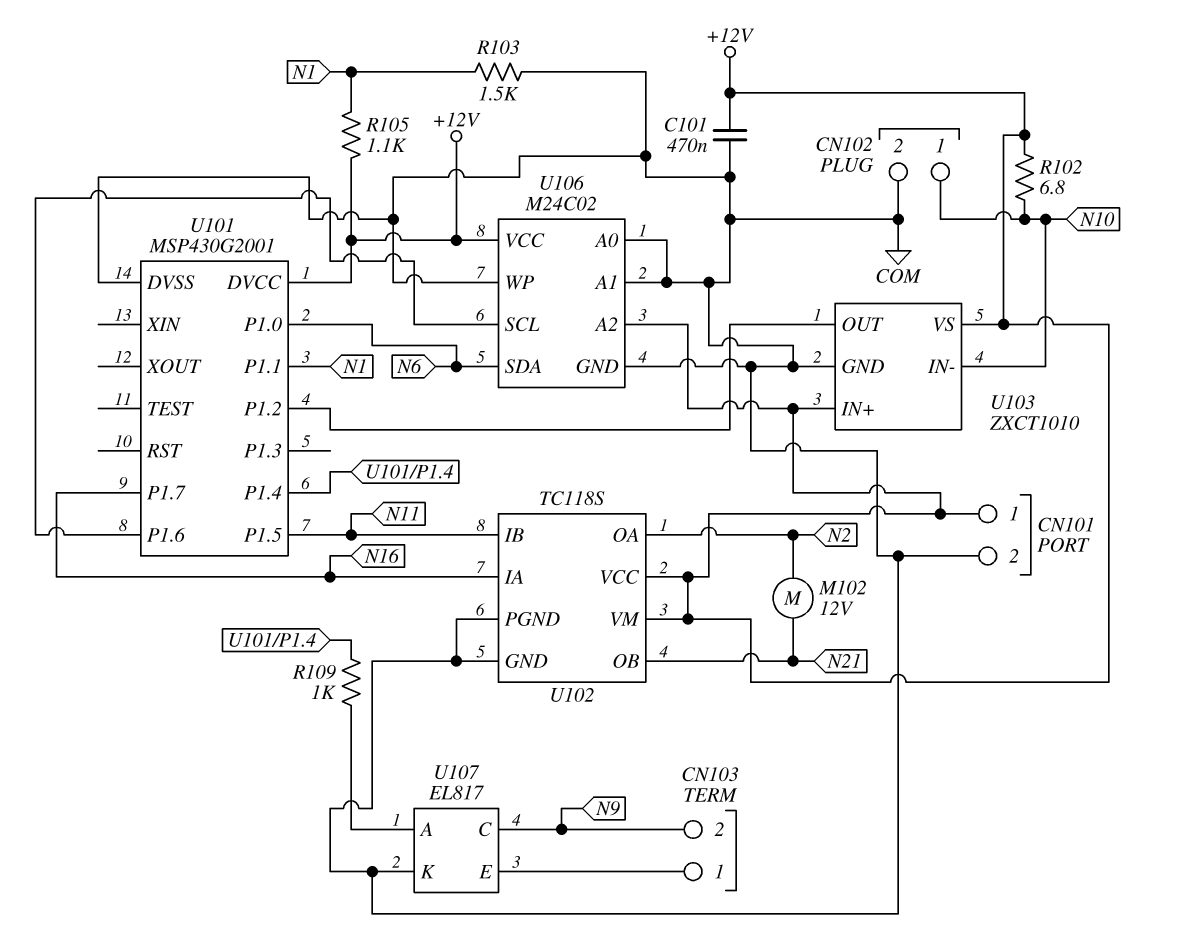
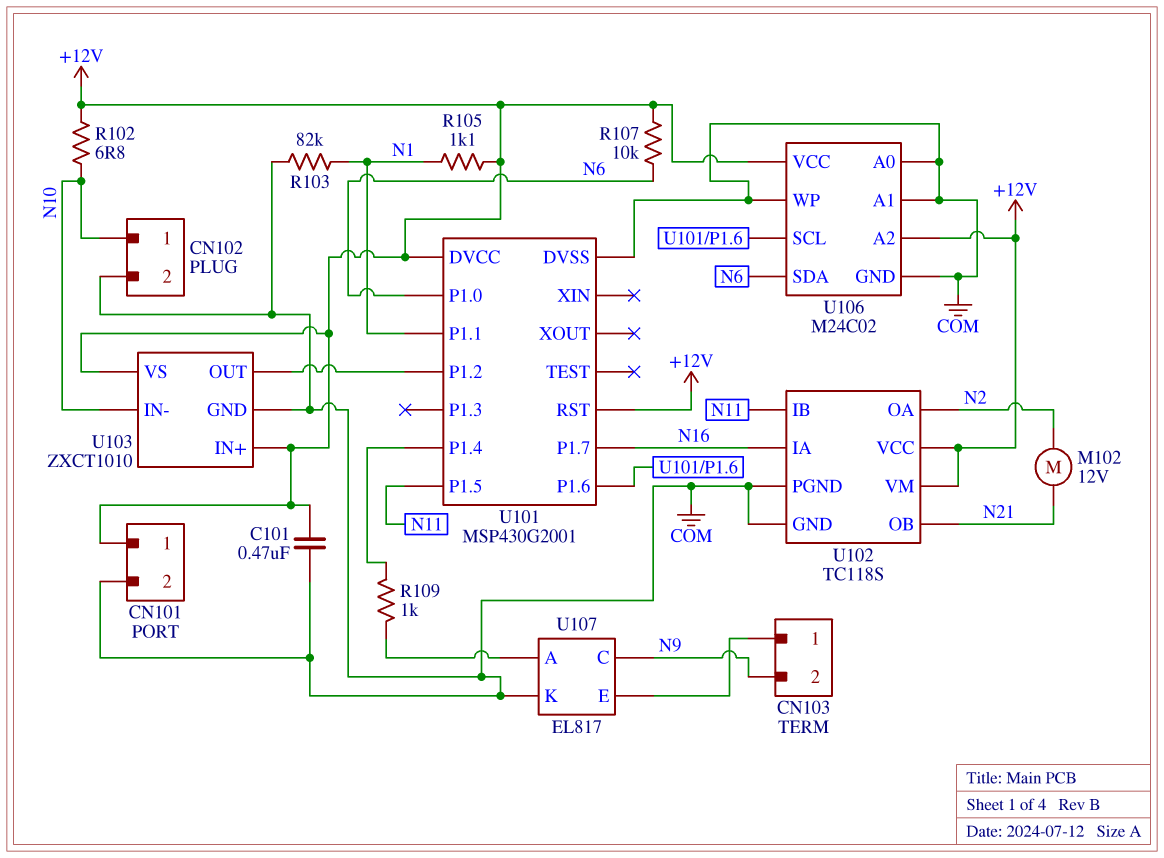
R103: 1.5k (COM, N1) -> 82k (COM, N1)
R107: none -> 10k (+12V, N6)
U101 pin RST: none -> +12V

